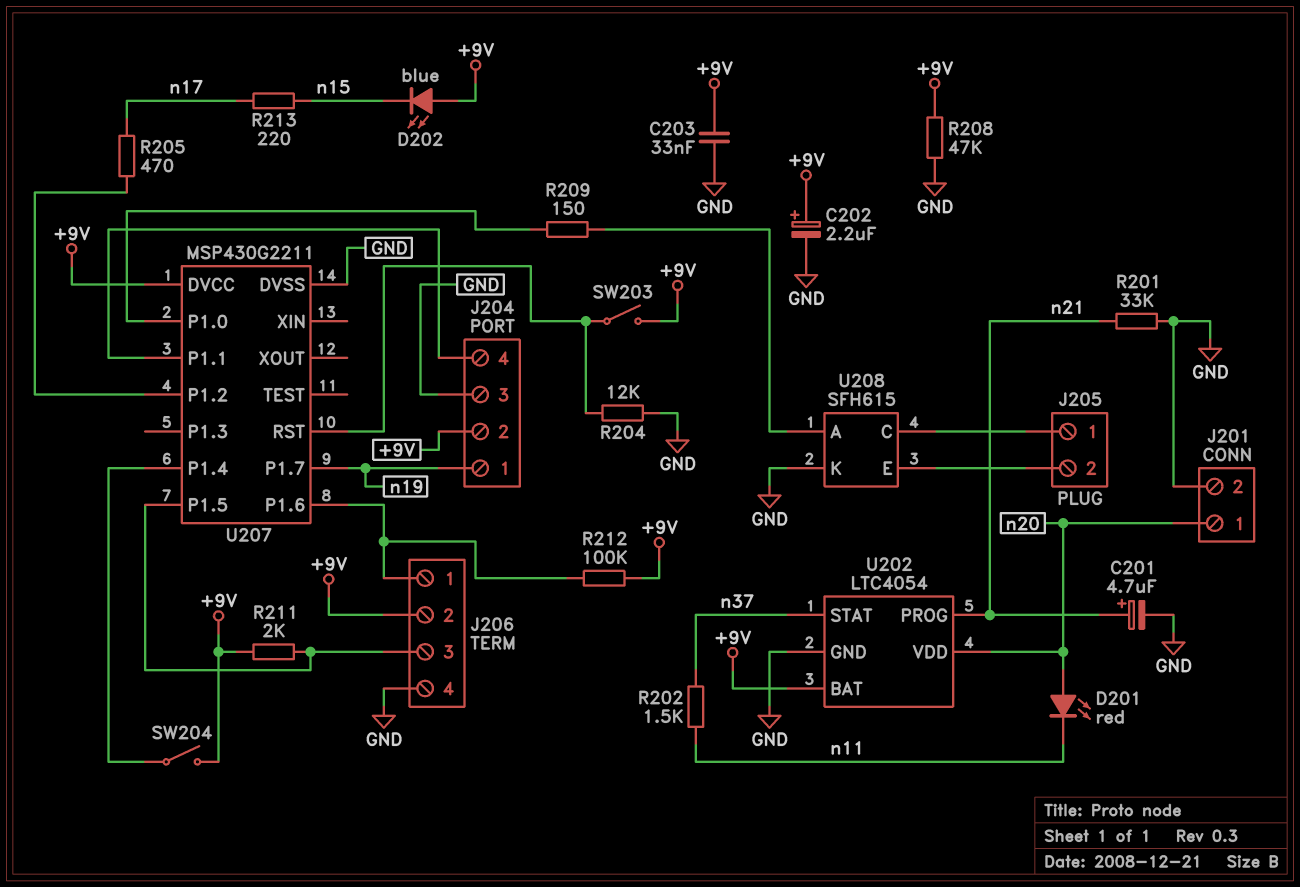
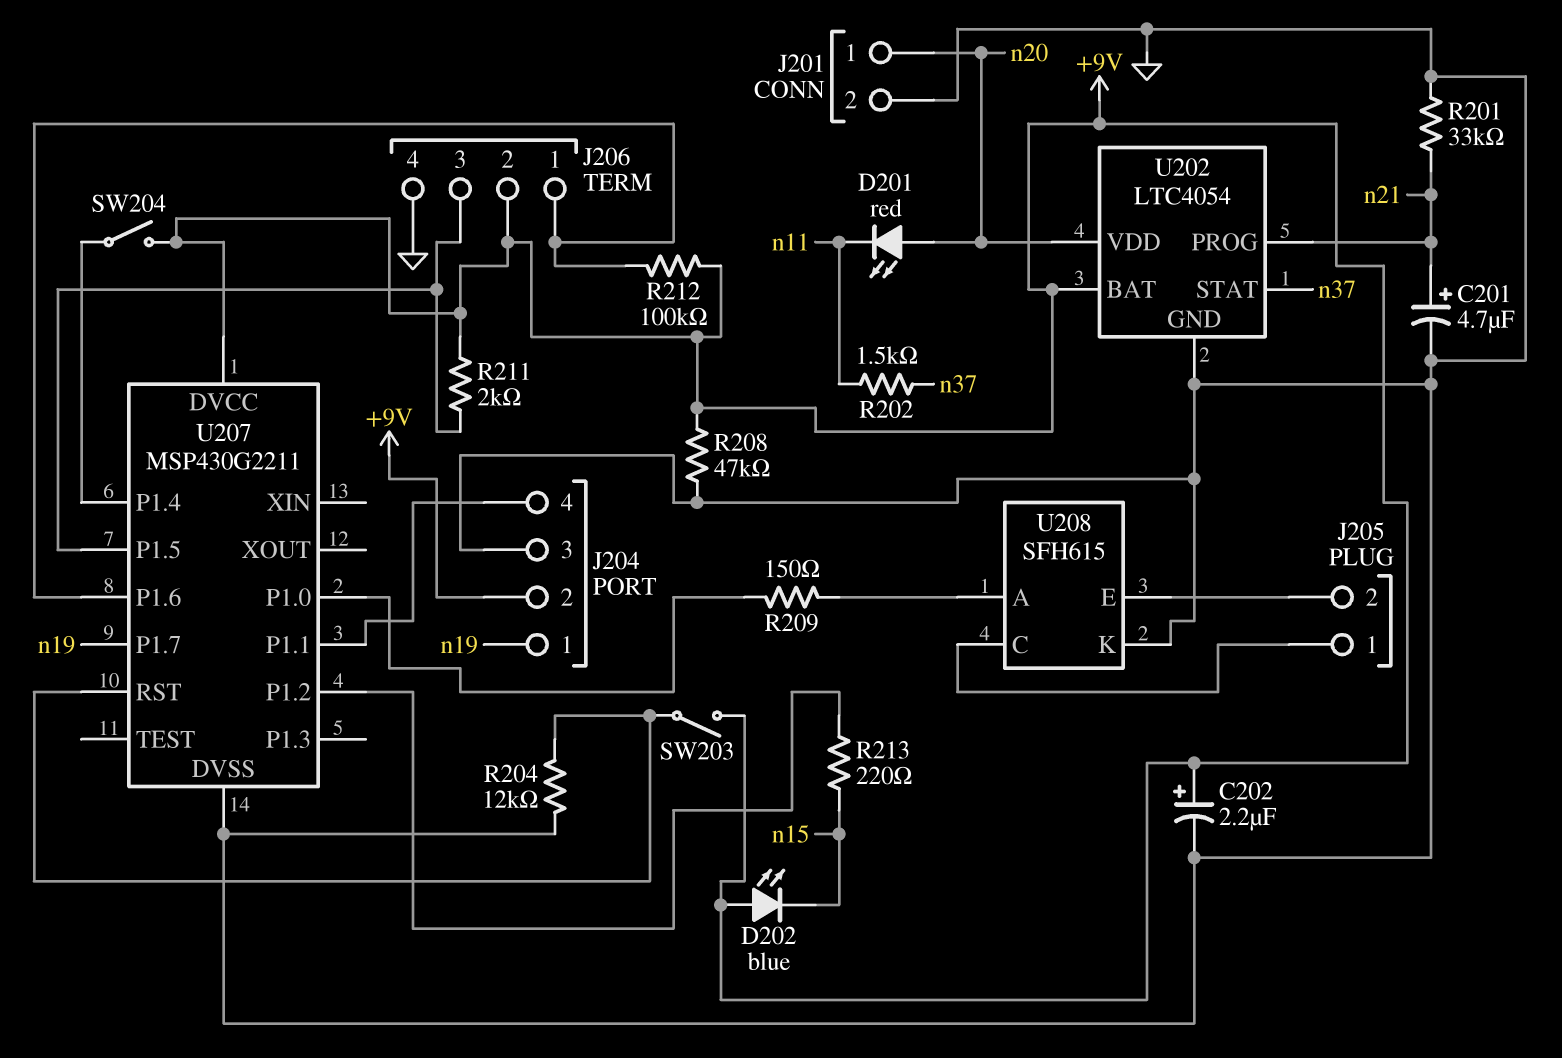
C203: 33nF (+9V, GND) -> none
R205: 470 (U207/P1.2, n17) -> none
R213: 220 (n15, n17) -> 220 (U207/P1.2, n15)

